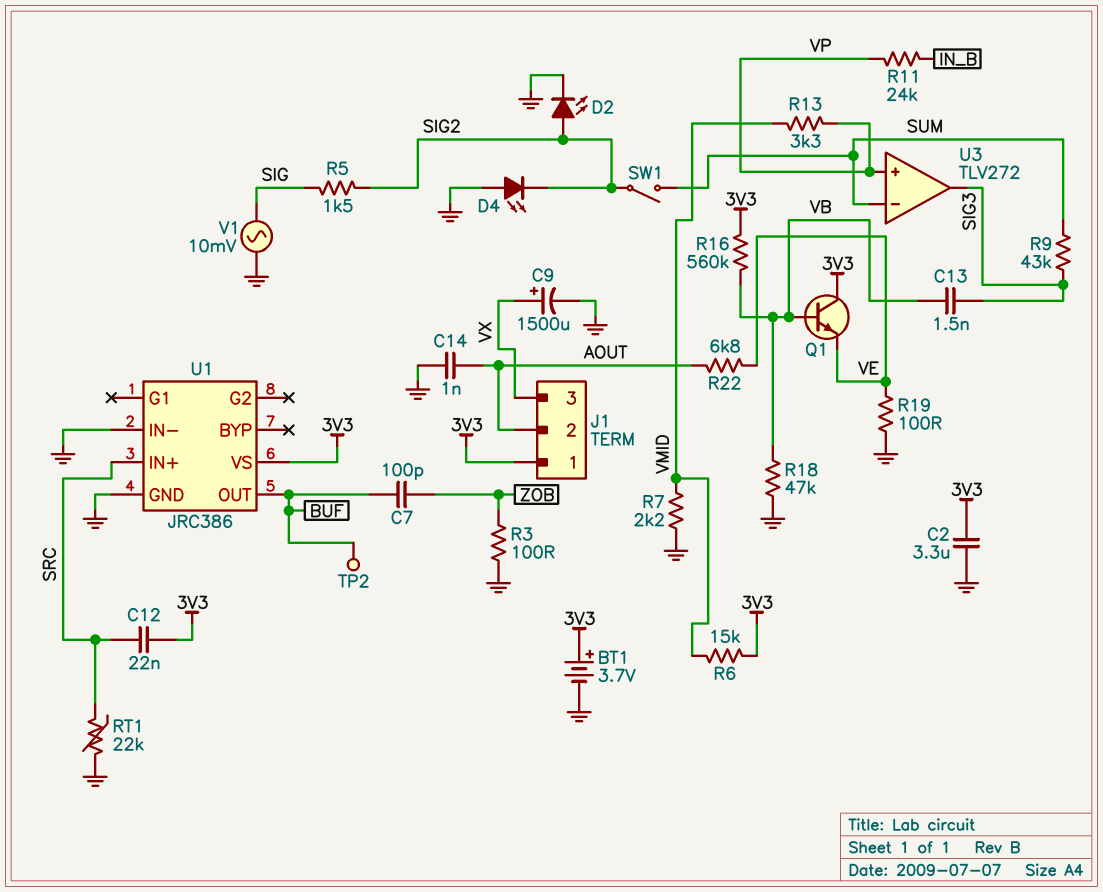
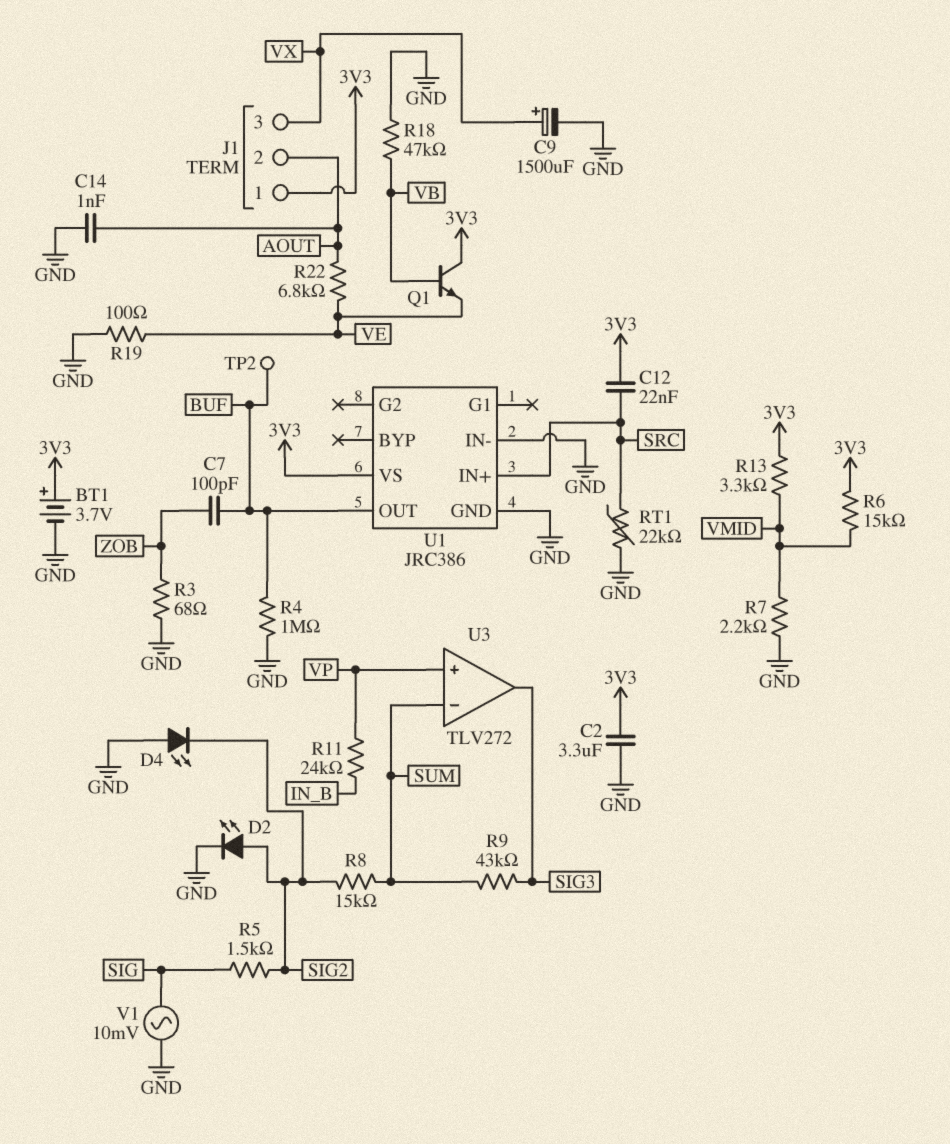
C13: 1.5nF (SIG3, VB) -> none
R3: 100 (GND, ZOB) -> 68 (GND, ZOB)
R4: none -> 1M (BUF, GND)
R8: none -> 15k (SIG2, SUM)
R13: 3.3k (VMID, VP) -> 3.3k (3V3, VMID)
R16: 560k (3V3, VB) -> none
SW1: switch (SIG2, SUM) -> none

